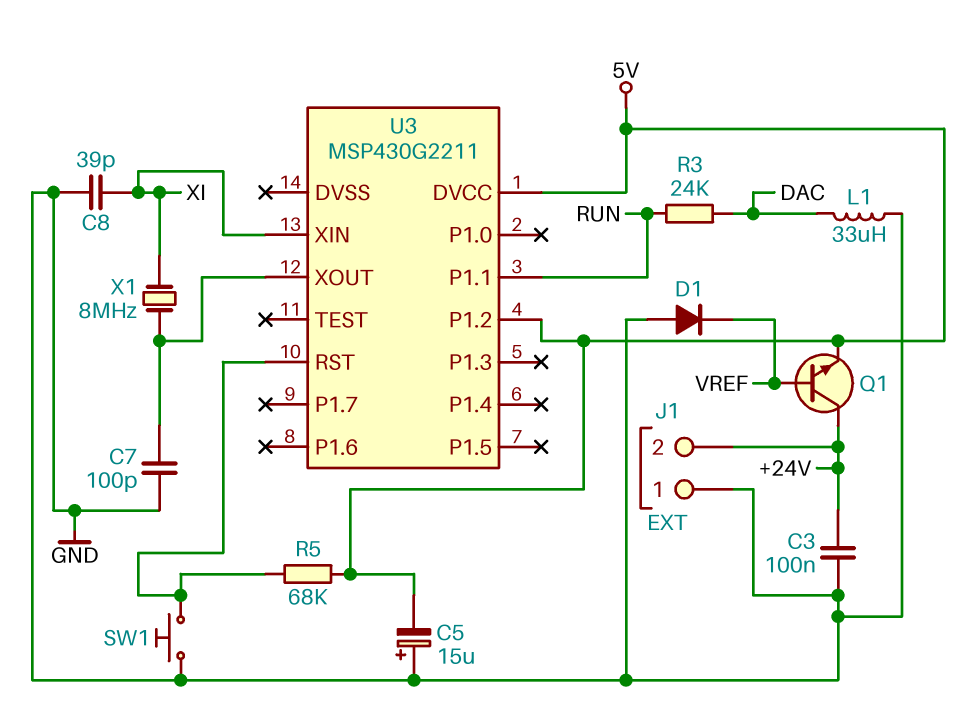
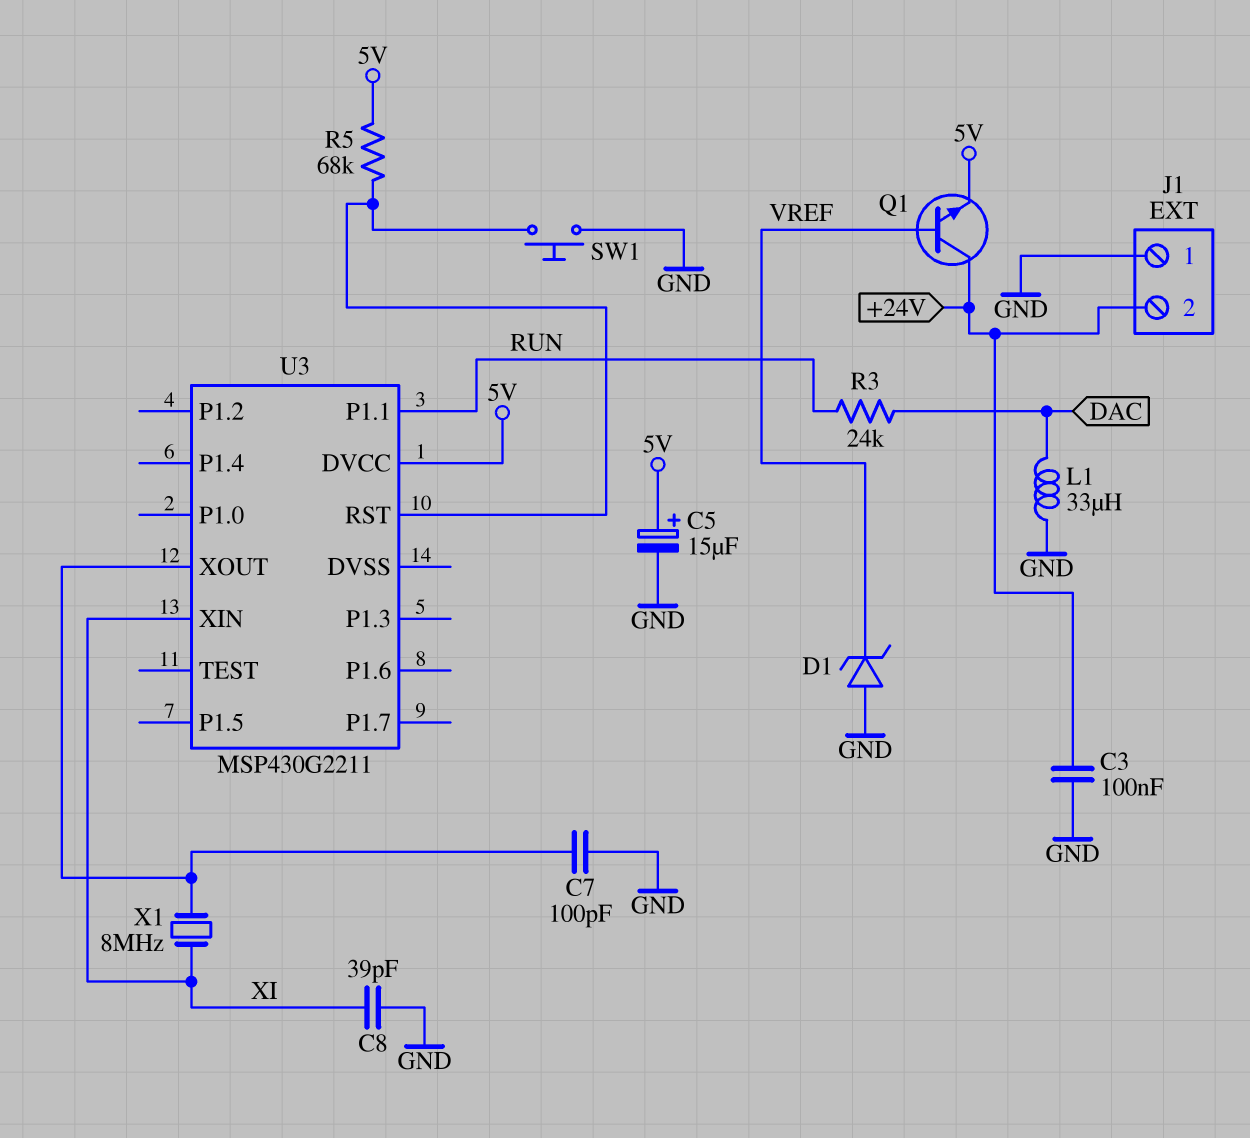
C5: 15uF (plus GND, minus 5V) -> 15uF (plus 5V, minus GND)
D1: diode (A GND, K VREF) -> zener (A GND, K VREF)
U3 pin P1.2: 5V -> none

